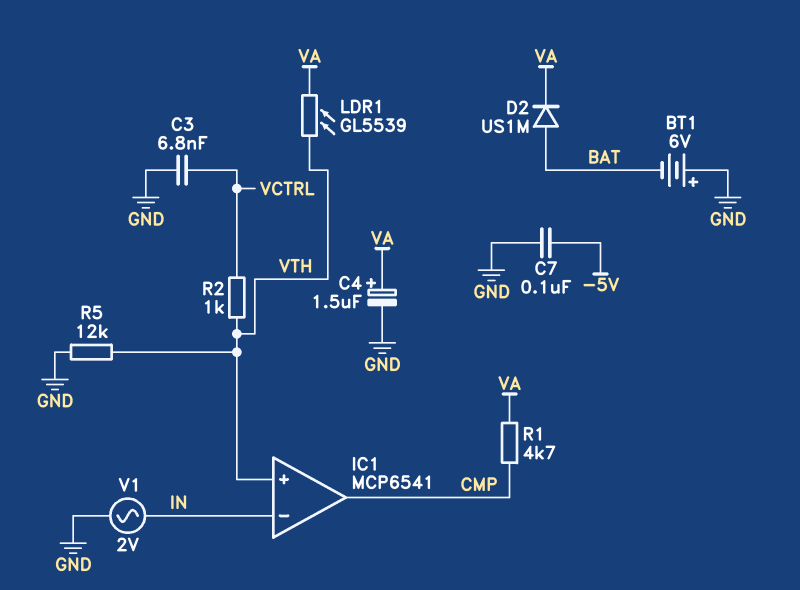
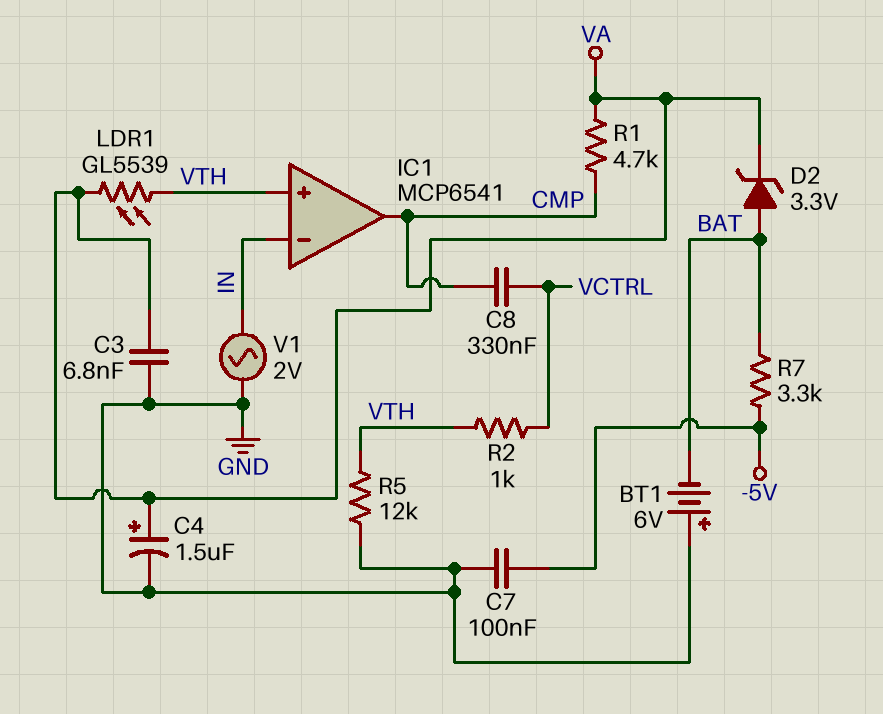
C3: 6.8nF (GND, VCTRL) -> 6.8nF (GND, VA)
C8: none -> 330nF (CMP, VCTRL)
D2: diode US1M (A BAT, K VA) -> zener 3.3V (A BAT, K VA)
R7: none -> 3.3k (-5V, BAT)

